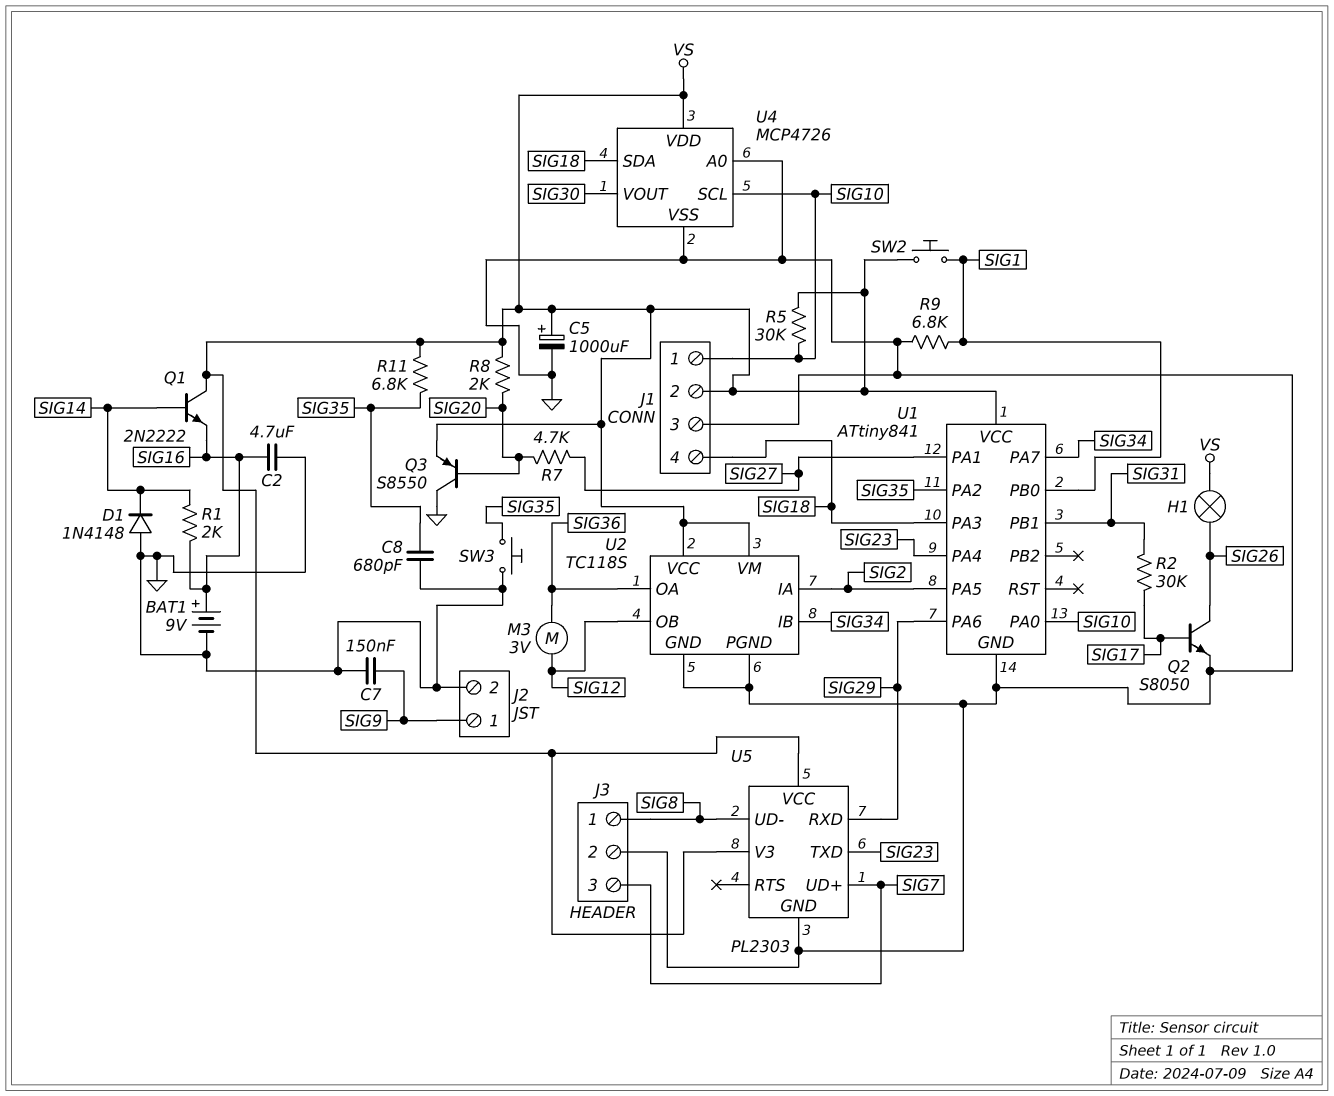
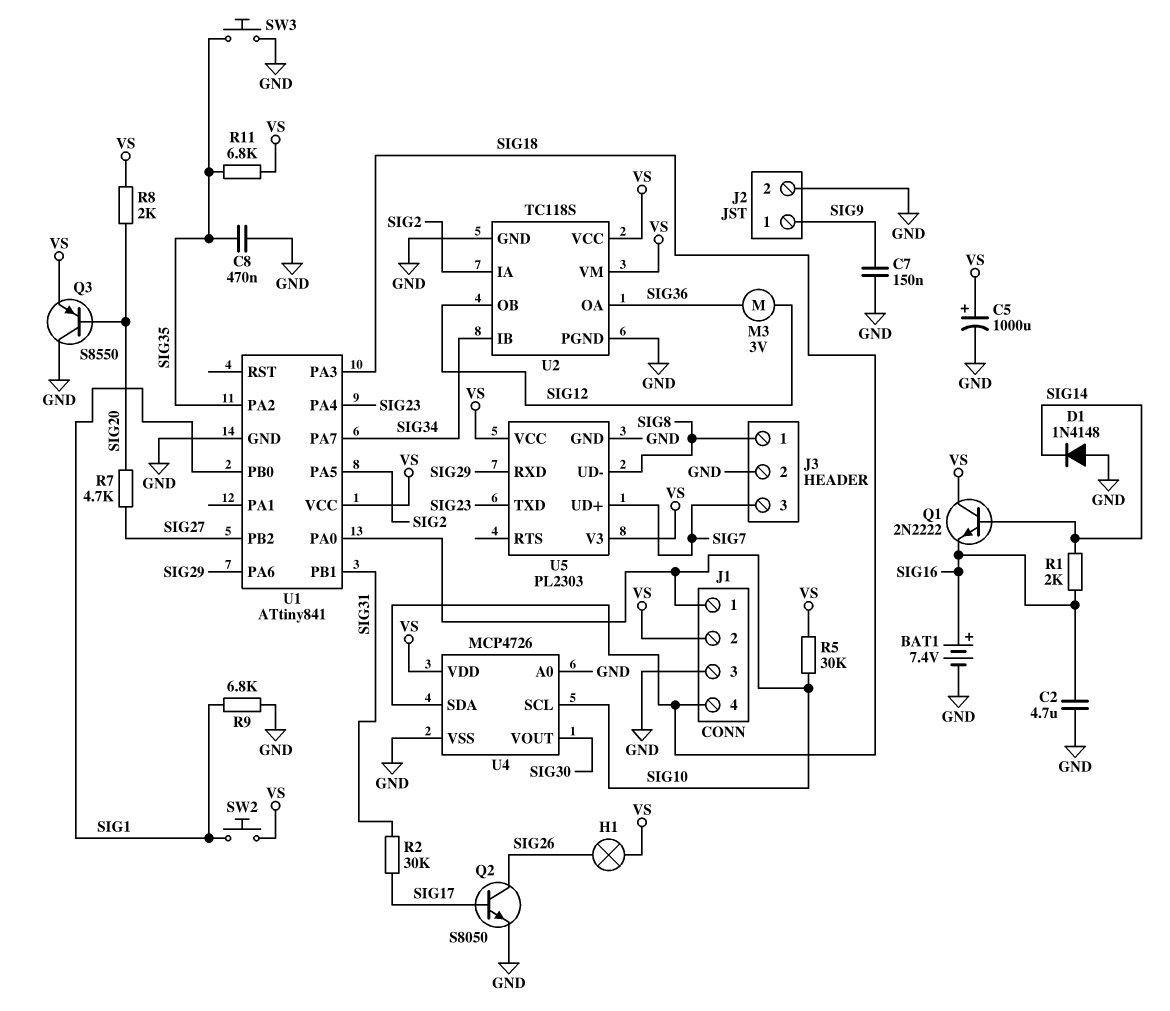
BAT1: 9V (plus SIG16, minus GND) -> 7.4V (plus SIG16, minus GND)
C8: 680pF (GND, SIG35) -> 470nF (GND, SIG35)
U1 pin PA1: SIG27 -> none
U1 pin PB2: none -> SIG27

